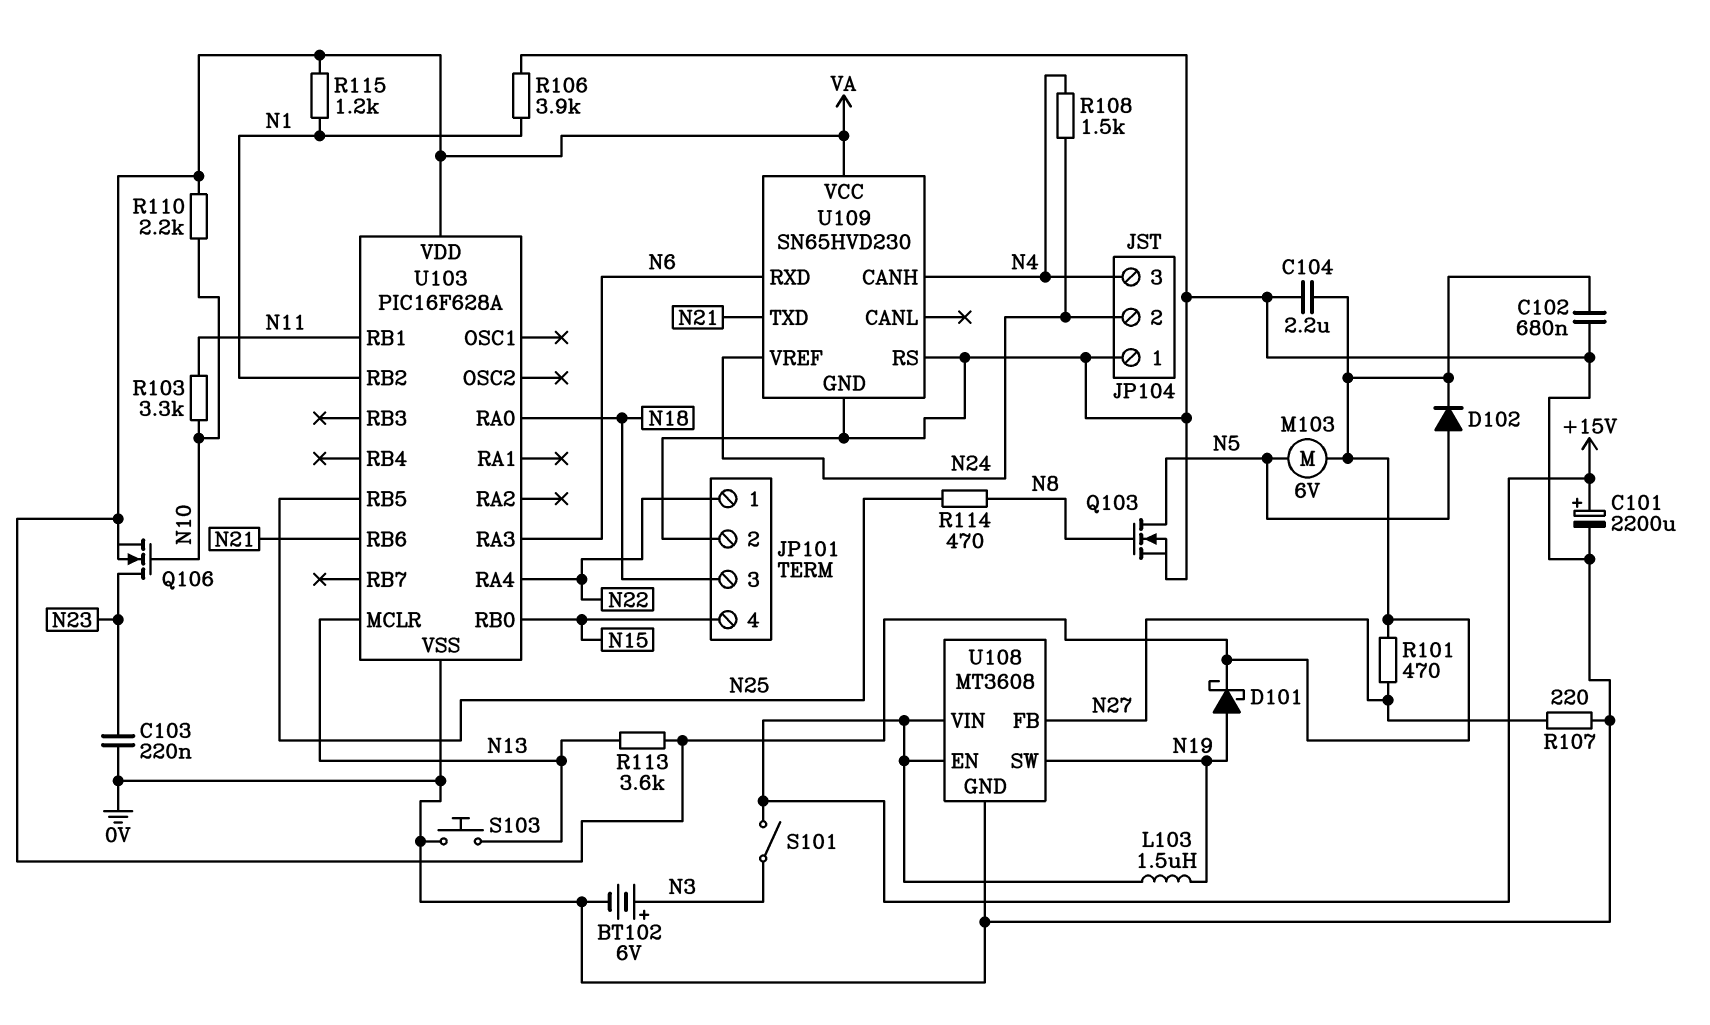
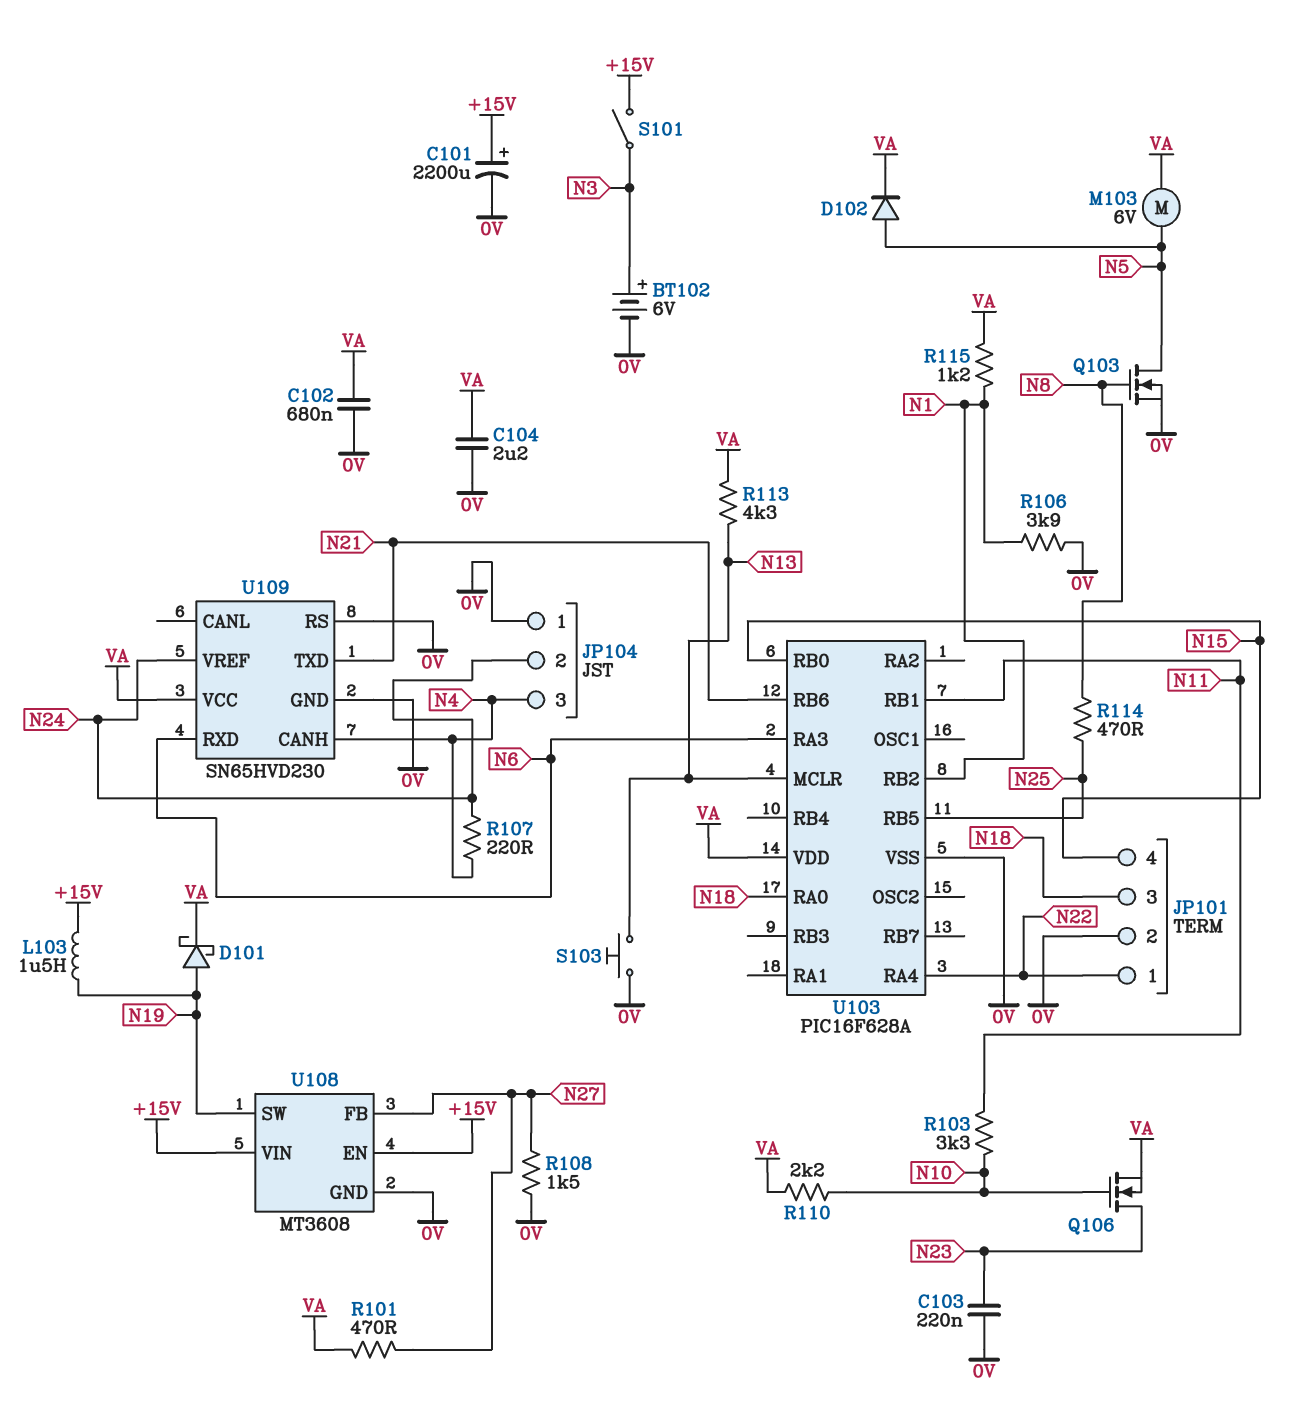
R107: 220 (0V, N27) -> 220 (N4, N24)
R108: 1.5k (N4, N24) -> 1.5k (0V, N27)
R113: 3.6k (N13, VA) -> 4.3k (N13, VA)

